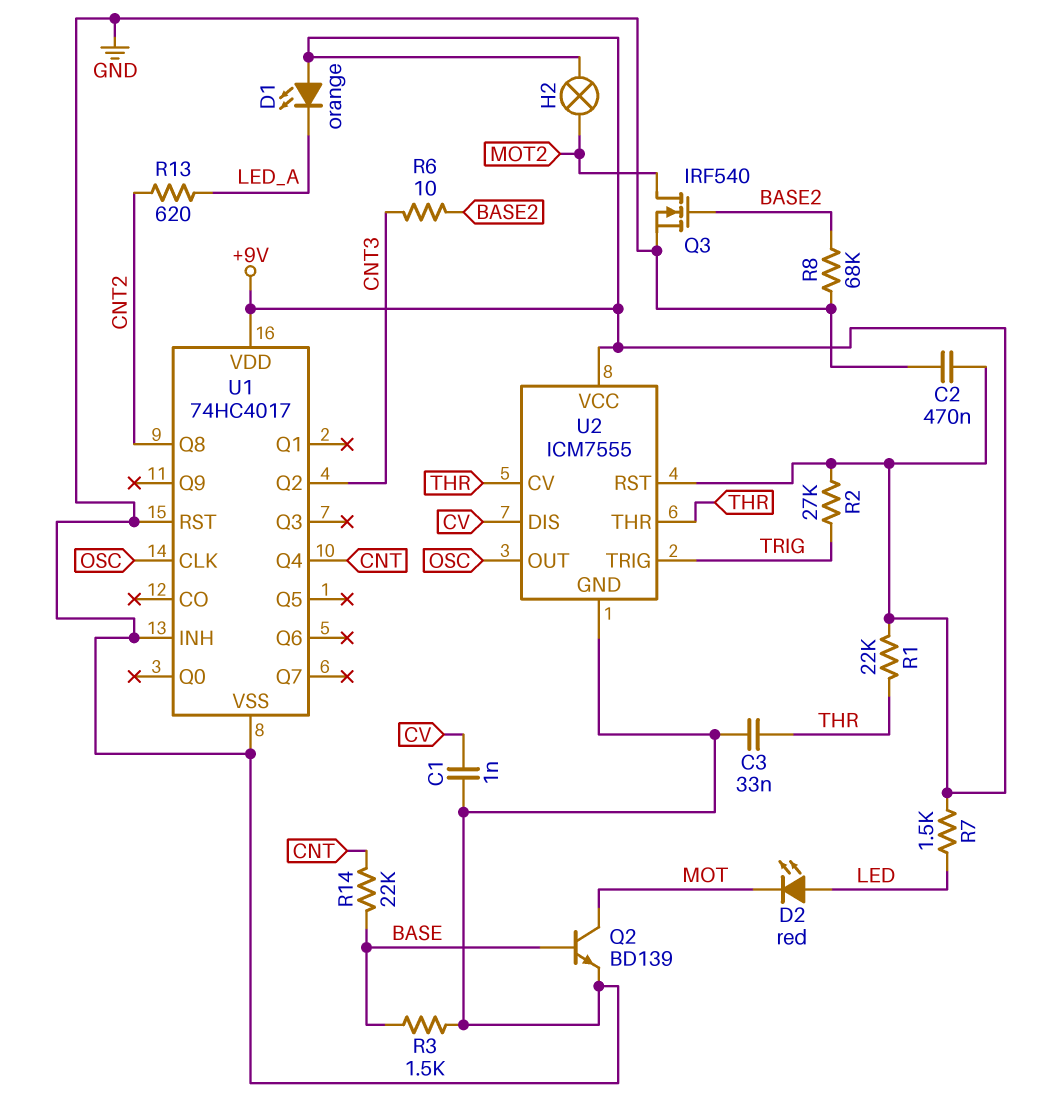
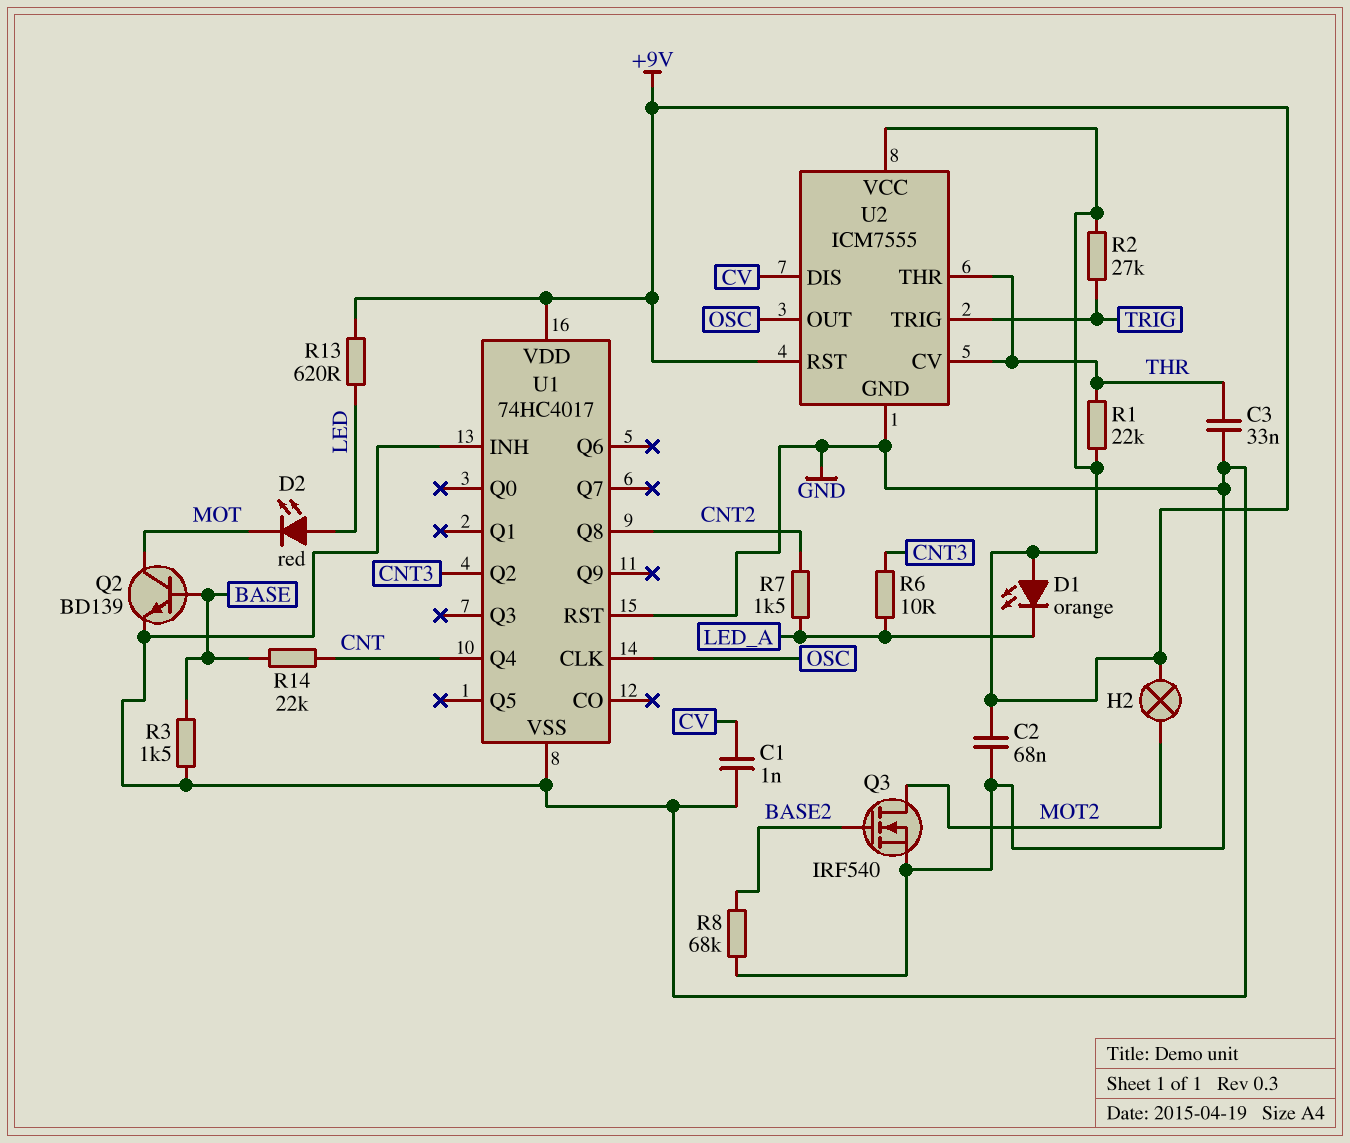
C2: 470nF (+9V, GND) -> 68nF (+9V, GND)
R6: 10 (BASE2, CNT3) -> 10 (CNT3, LED_A)
R7: 1.5k (+9V, LED) -> 1.5k (CNT2, LED_A)
R13: 620 (CNT2, LED_A) -> 620 (+9V, LED)

